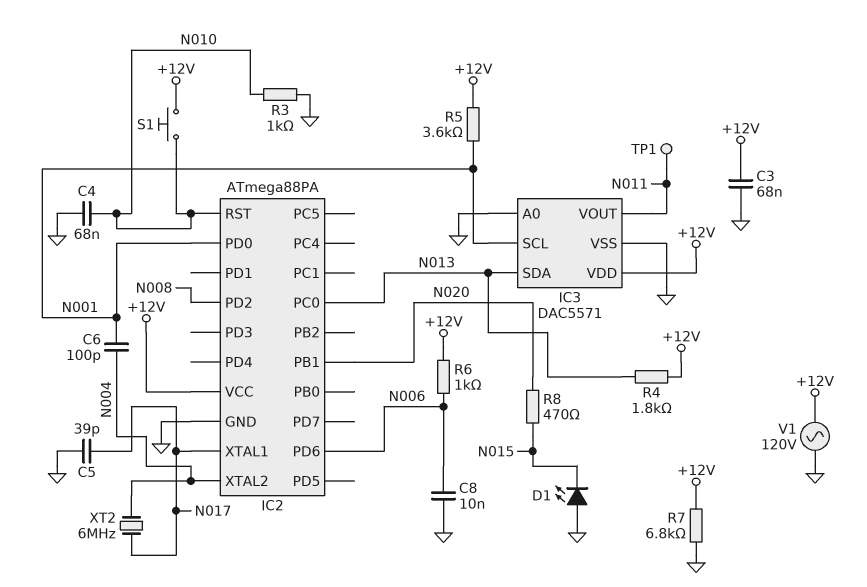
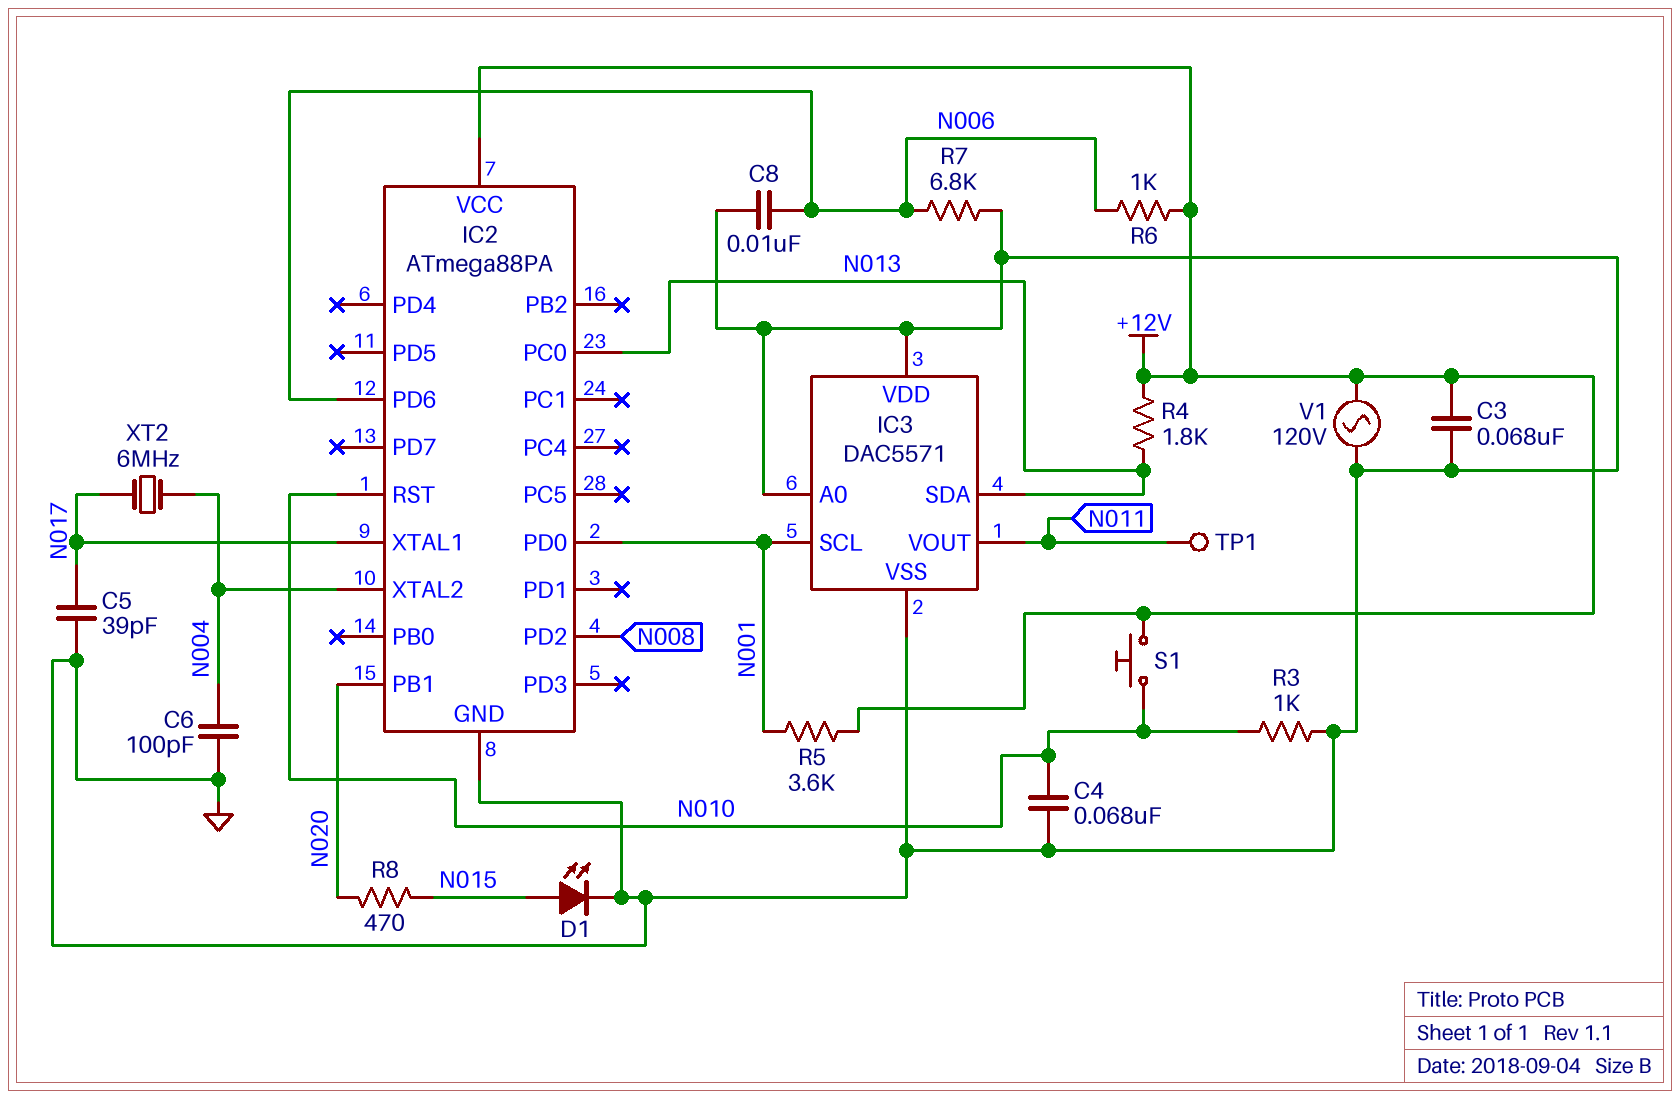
C6: 100pF (N001, N004) -> 100pF (GND, N004)
D1: LED (A GND, K N015) -> LED (A N015, K GND)
IC3 pin VDD: +12V -> GND
R7: 6.8k (+12V, GND) -> 6.8k (GND, N006)

